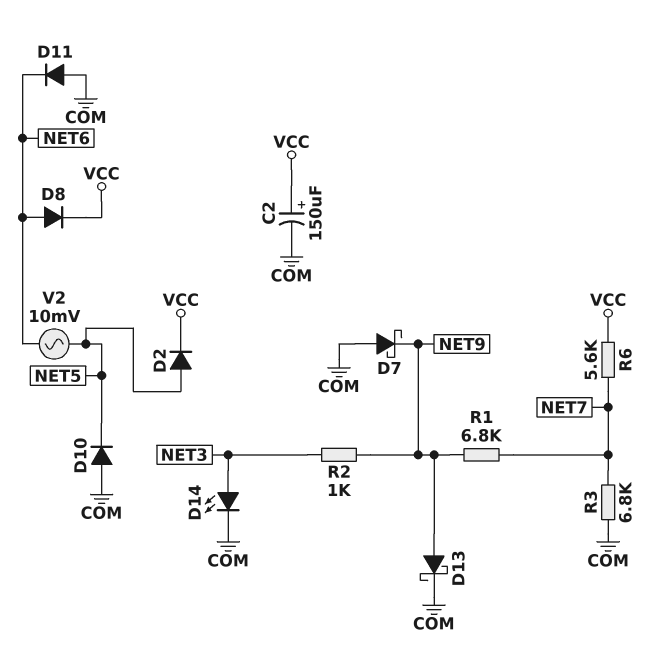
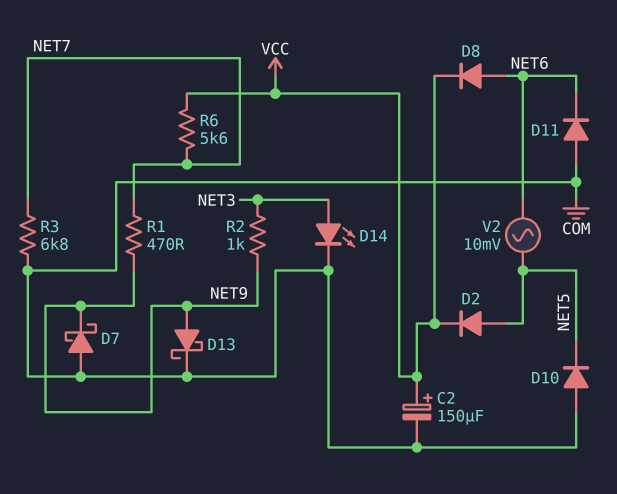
R1: 6.8k (NET7, NET9) -> 470 (NET7, NET9)

